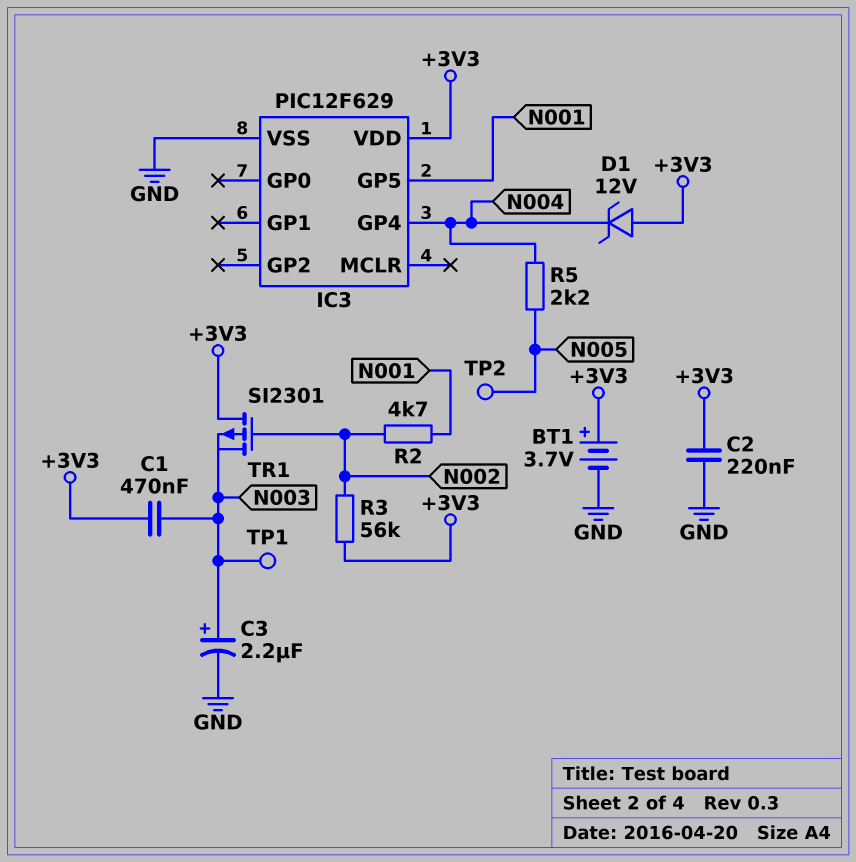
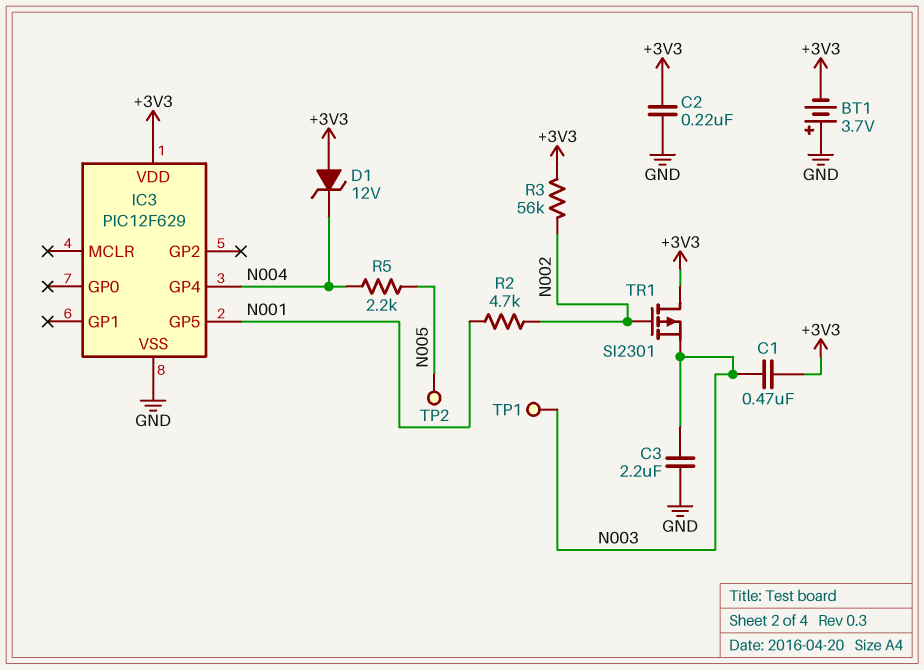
BT1: 3.7V (plus +3V3, minus GND) -> 3.7V (plus GND, minus +3V3)
C3: 2.2uF (plus N003, minus GND) -> 2.2uF (GND, N003)

